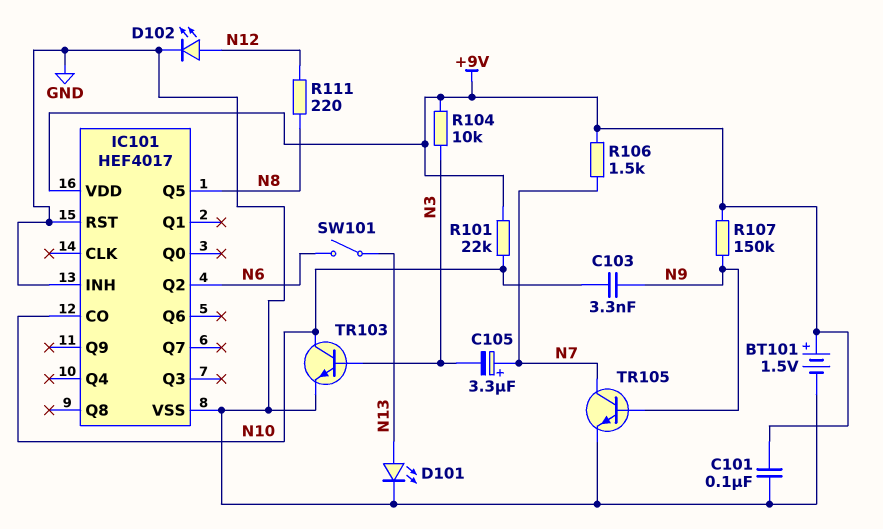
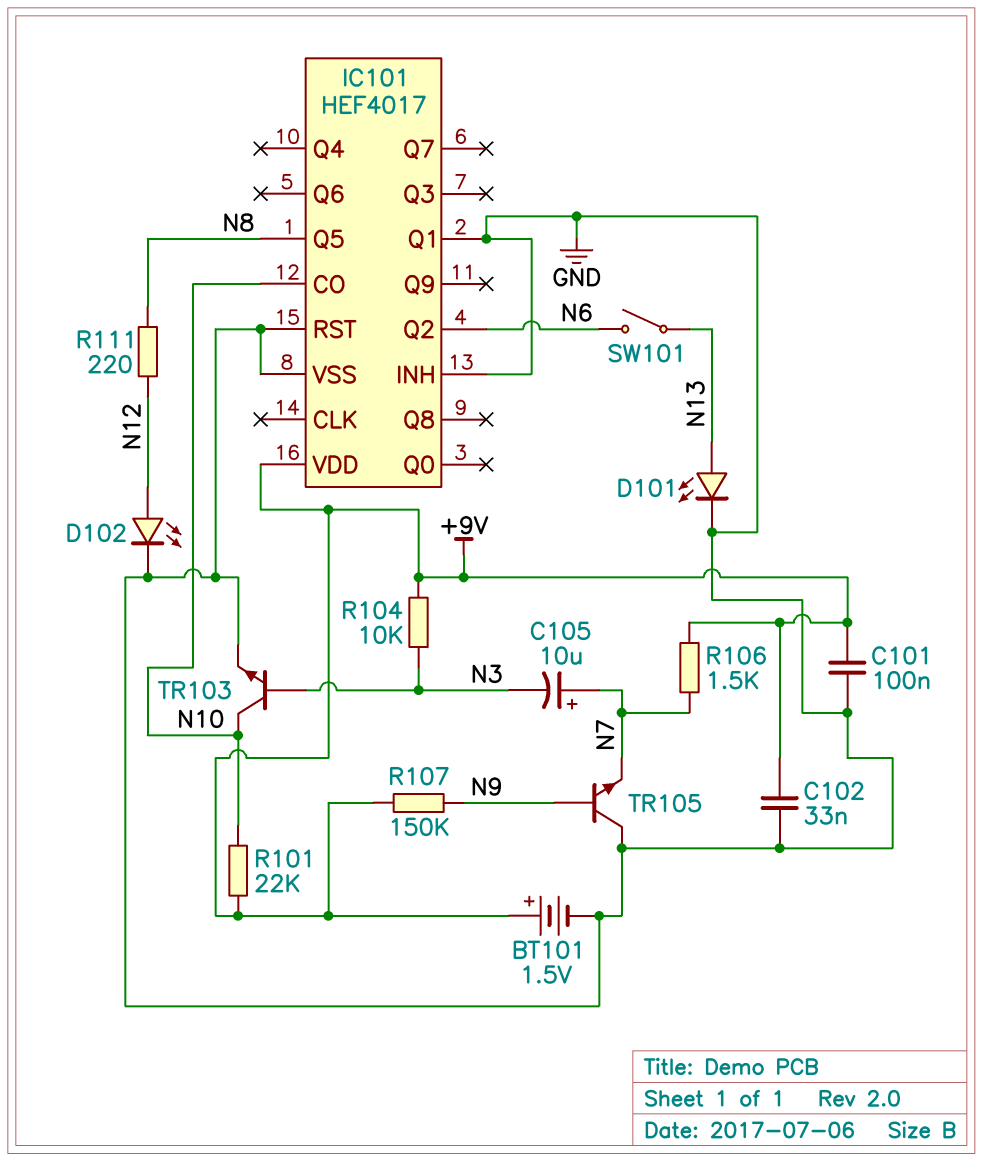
C102: none -> 33nF (+9V, GND)
C103: 3.3nF (N9, N10) -> none
C105: 3.3uF (plus N7, minus N3) -> 10uF (plus N7, minus N3)
IC101 pin Q1: none -> GND
TR105: NPN (B N9, C N7, E GND) -> NPN (B N9, C GND, E N7)

